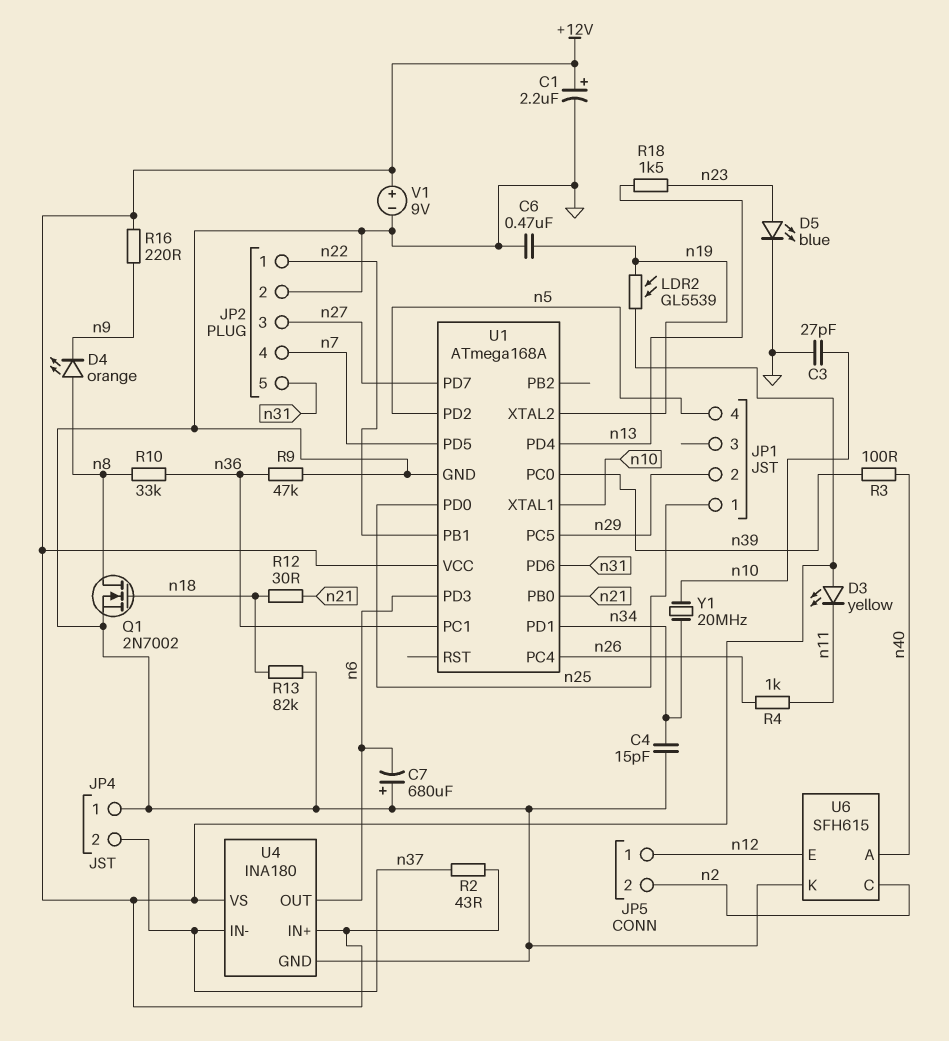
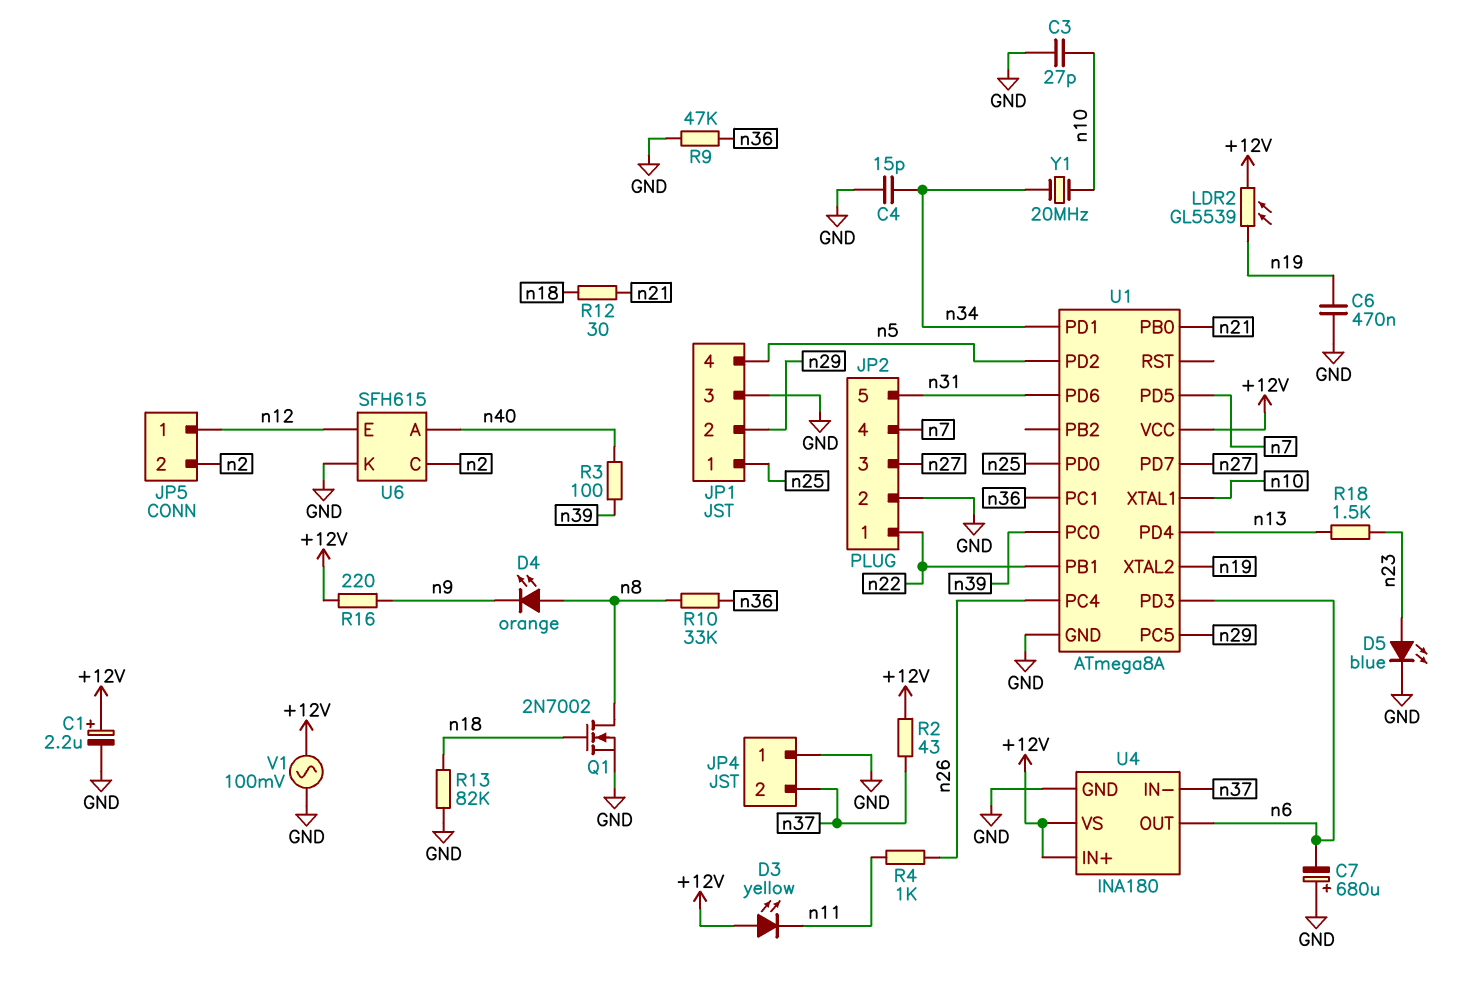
JP1 pin 3: none -> GND
U1: ATmega168A -> ATmega8A
V1: 9V (plus +12V, minus GND) -> AC 100mV (+12V, GND)

